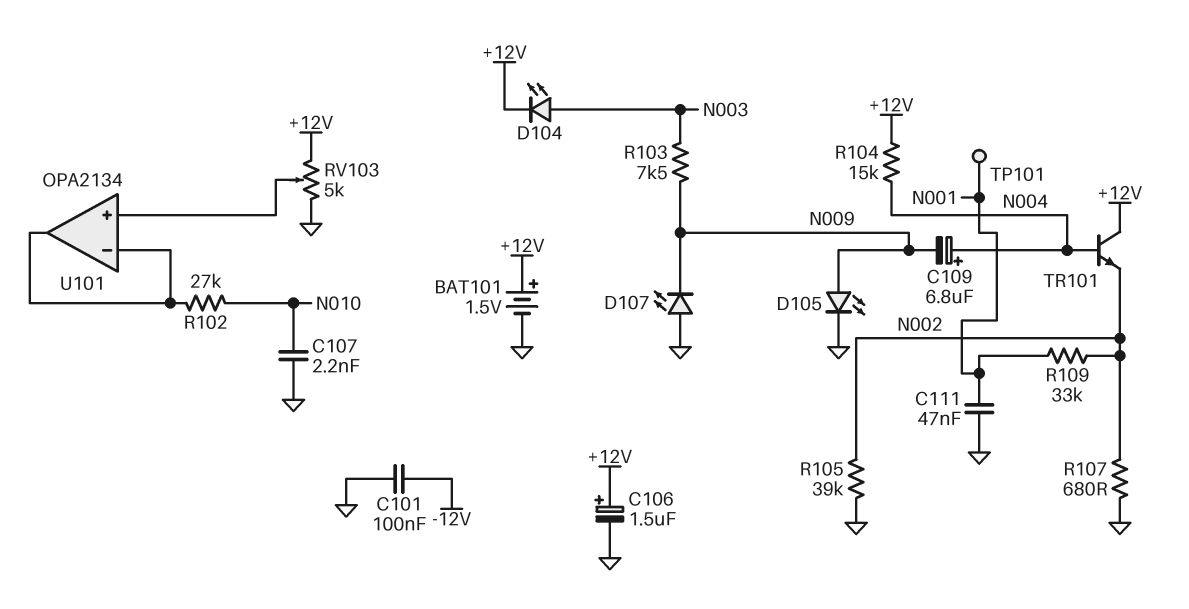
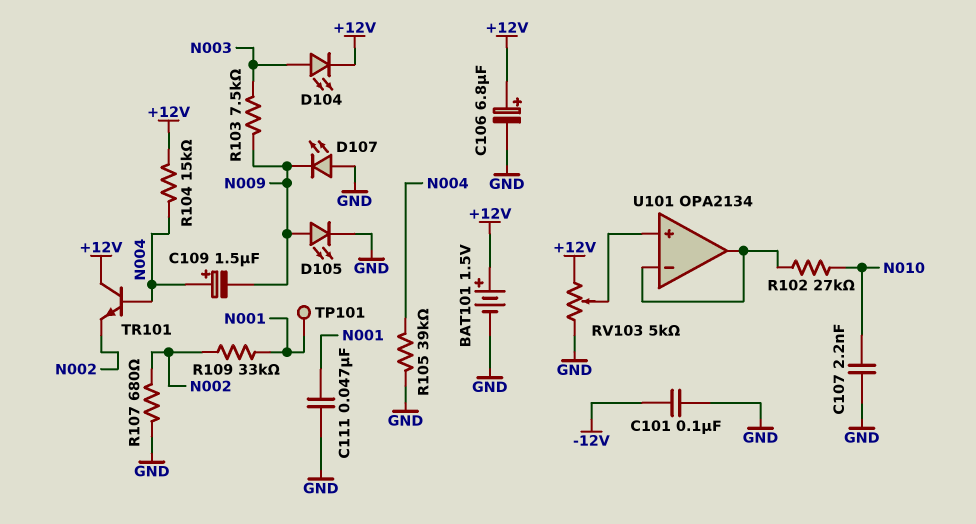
C106: 1.5uF (plus +12V, minus GND) -> 6.8uF (plus +12V, minus GND)
C109: 6.8uF (plus N004, minus N009) -> 1.5uF (plus N004, minus N009)
R105: 39k (GND, N002) -> 39k (GND, N004)

